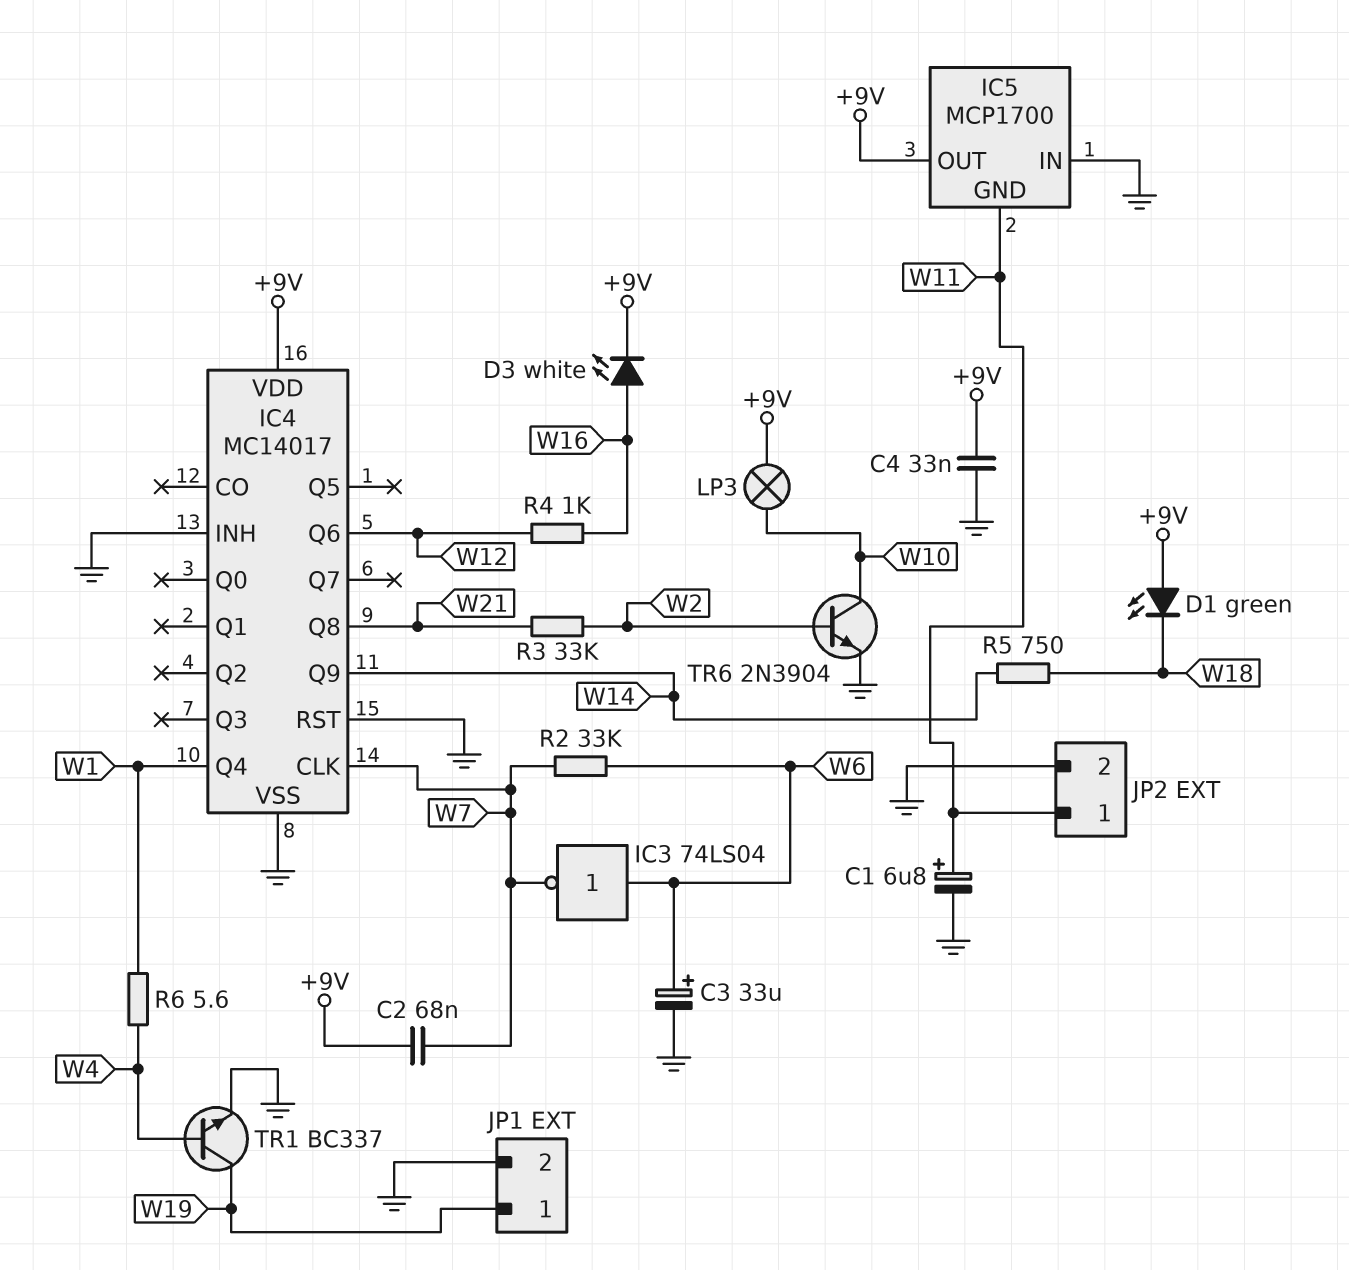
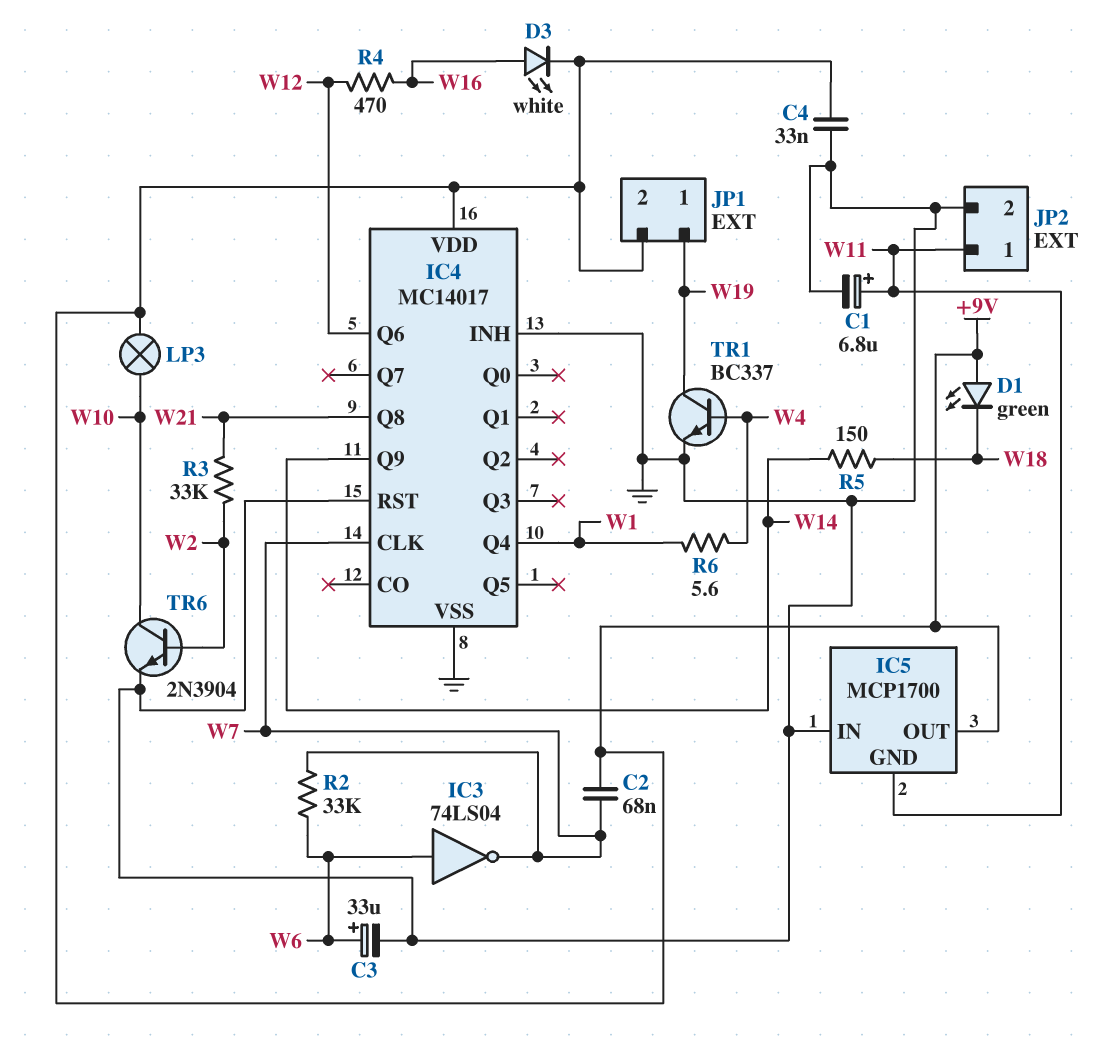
JP1 pin 2: GND -> +9V
R4: 1k (W12, W16) -> 470 (W12, W16)
R5: 750 (W14, W18) -> 150 (W14, W18)

